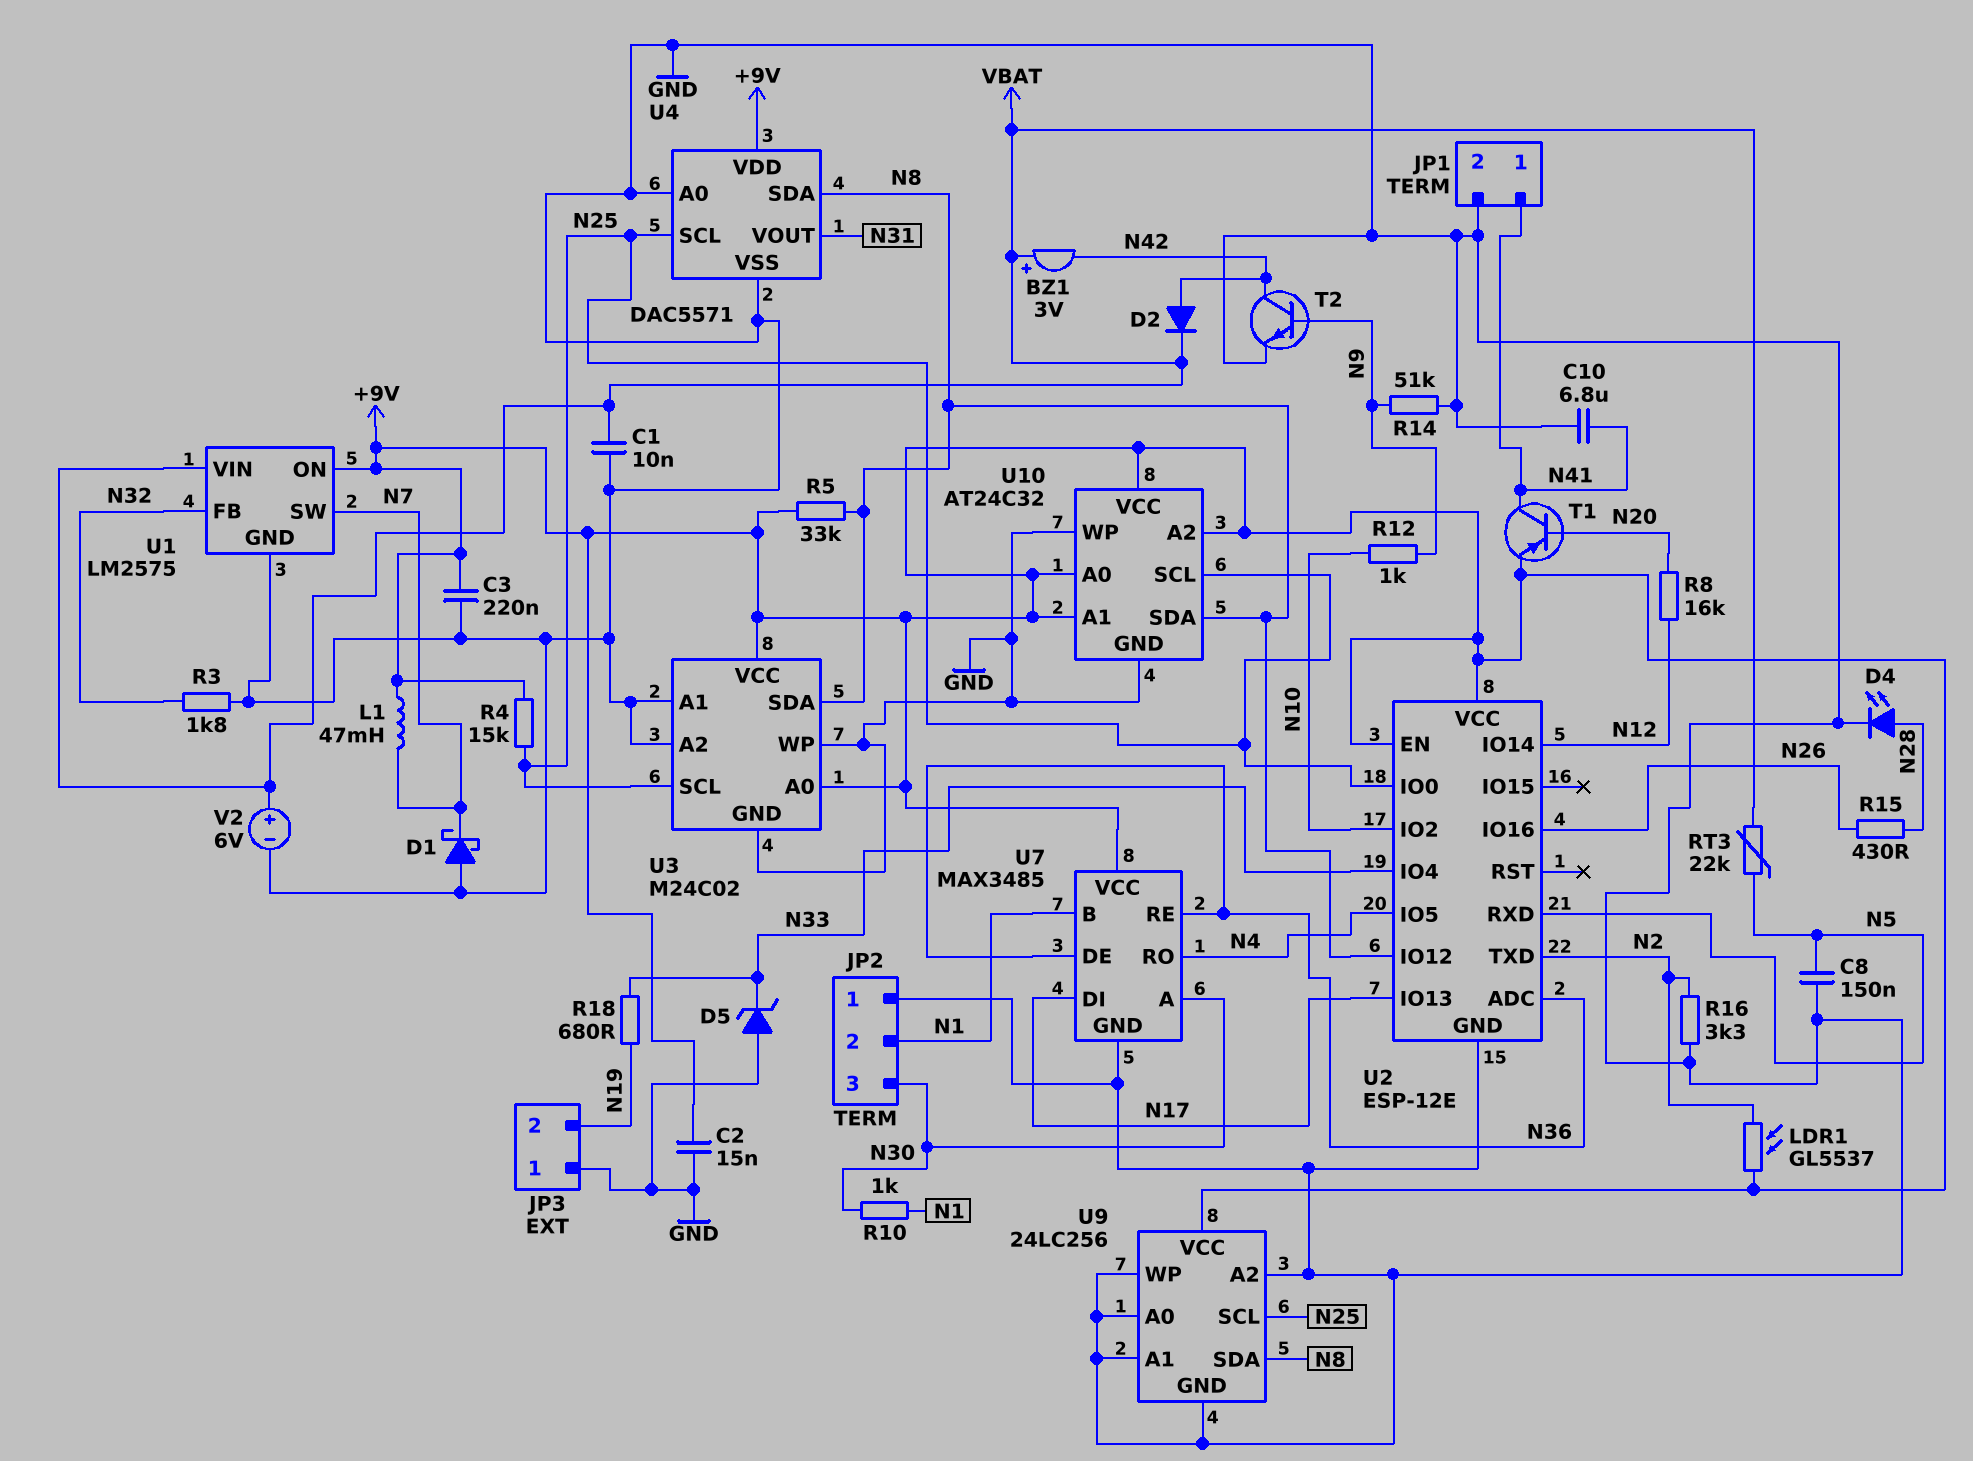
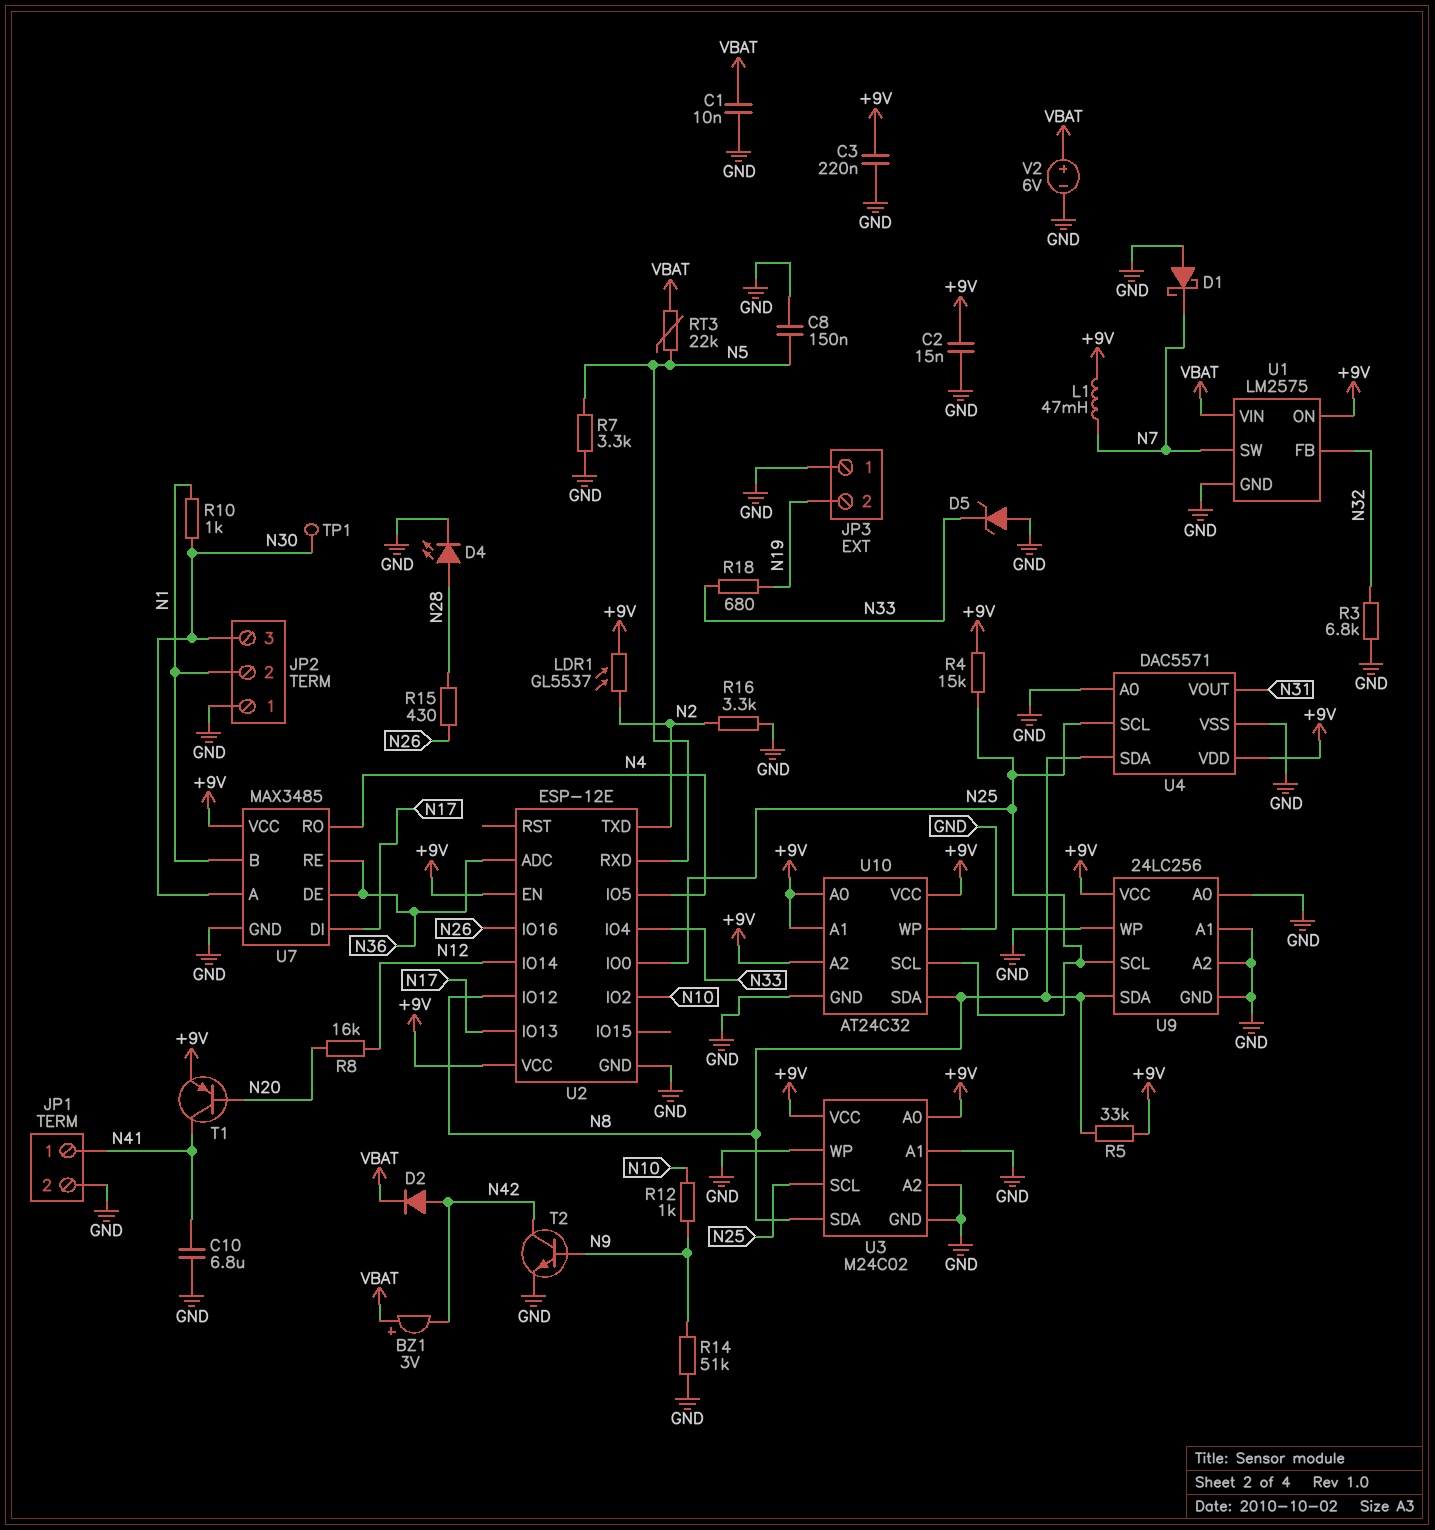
R3: 1.8k (GND, N32) -> 6.8k (GND, N32)
R7: none -> 3.3k (GND, N5)
TP1: none -> test point (N30)

